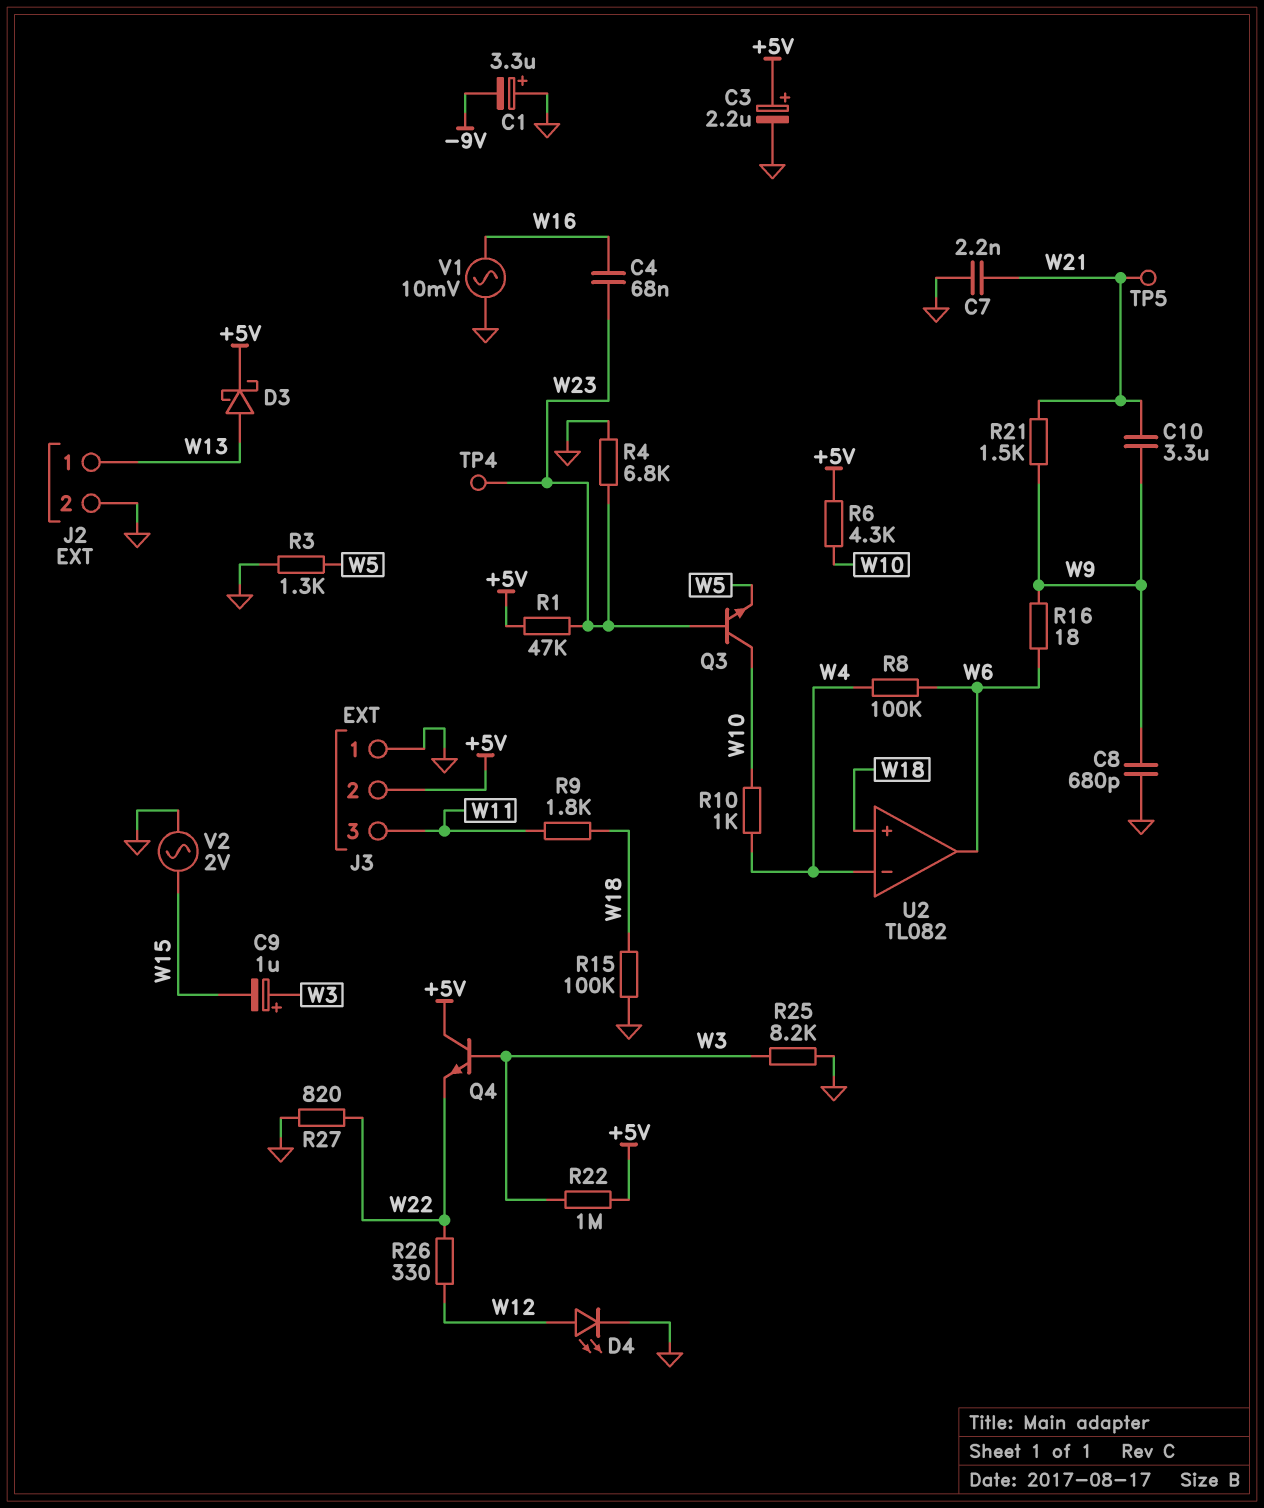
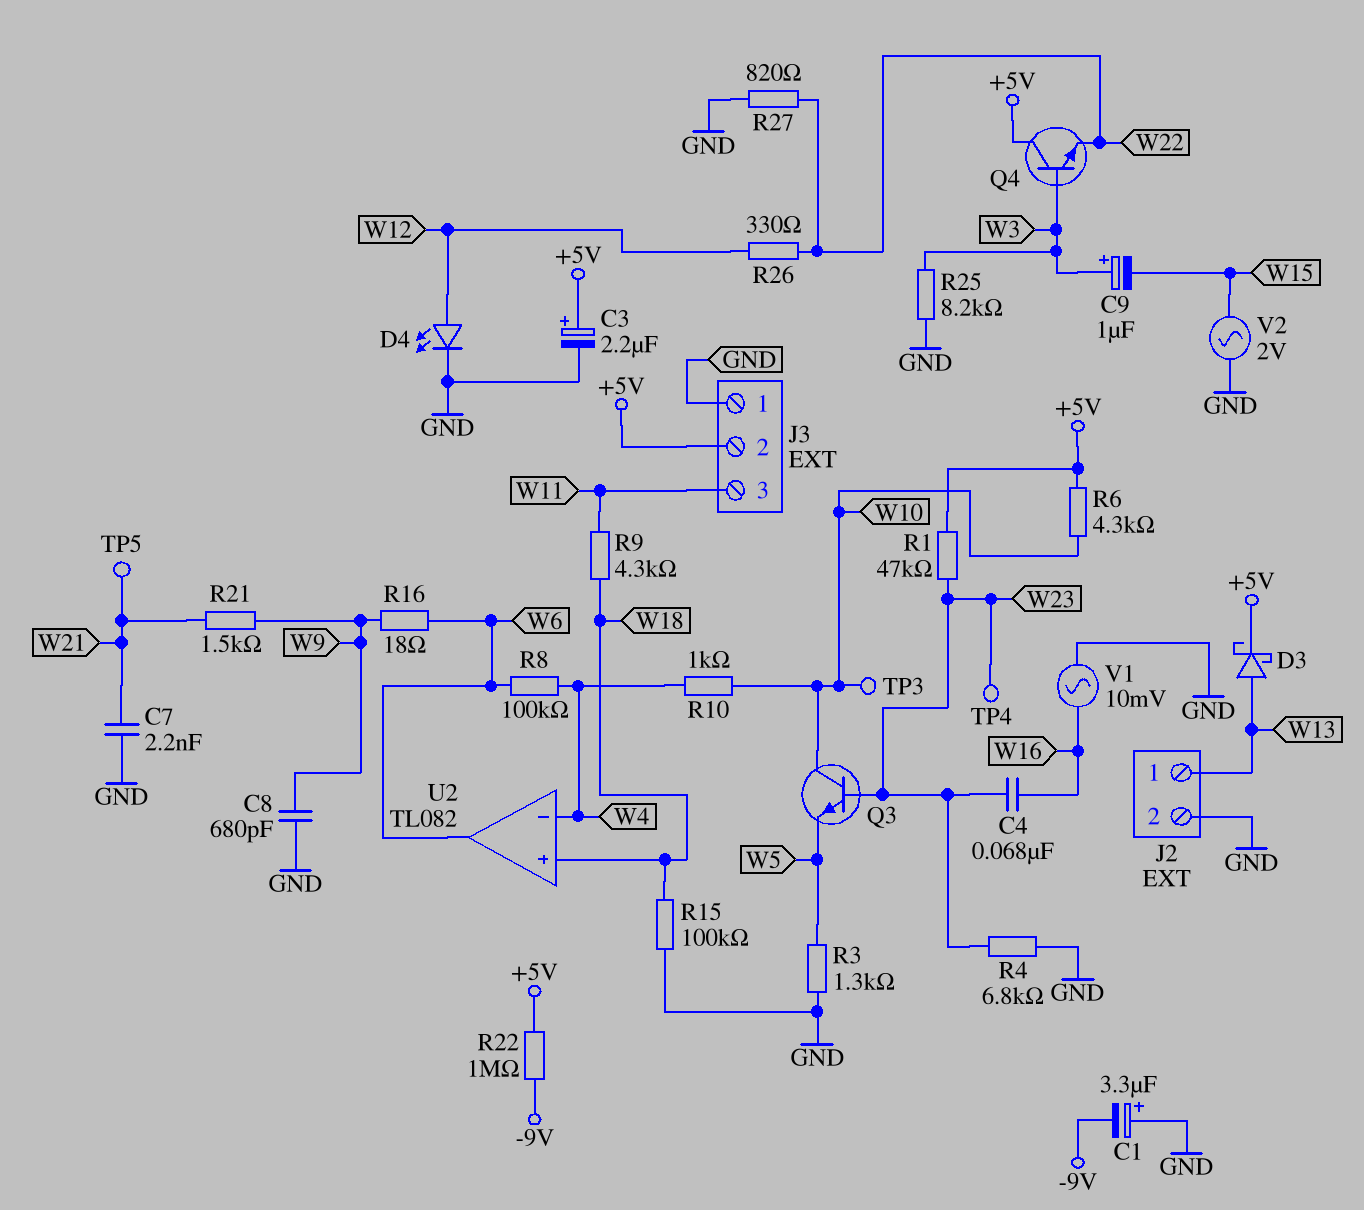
C10: 3.3uF (W9, W21) -> none
R9: 1.8k (W11, W18) -> 4.3k (W11, W18)
R22: 1M (+5V, W3) -> 1M (+5V, -9V)
TP3: none -> test point (W10)

